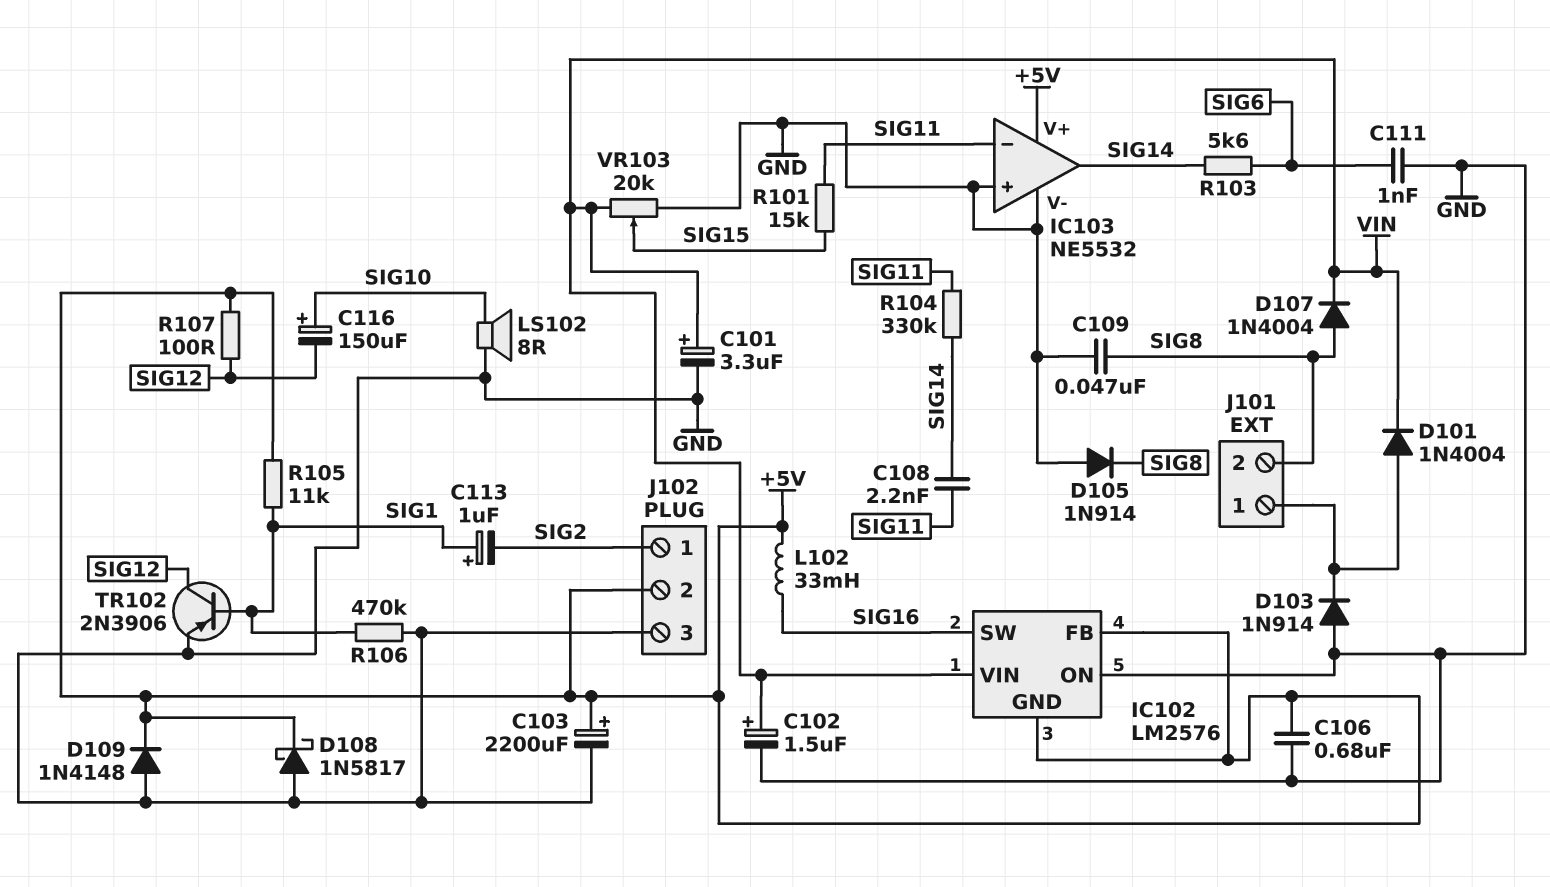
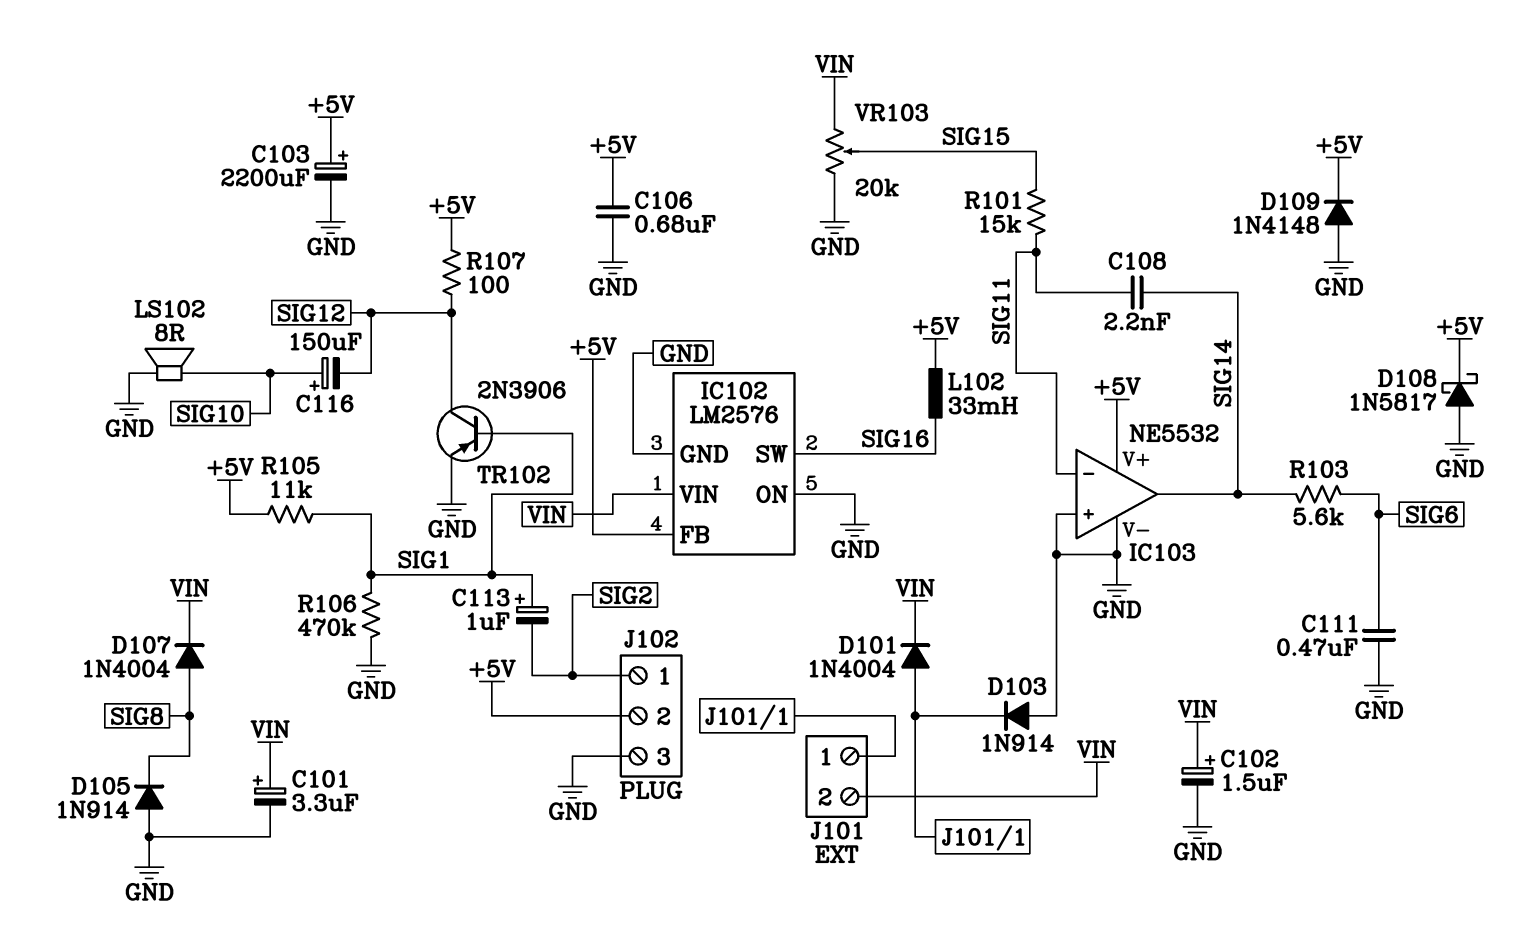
C109: 47nF (GND, SIG8) -> none
C111: 1nF (GND, SIG6) -> 470nF (GND, SIG6)
IC102 pin GND: +5V -> GND
J101 pin 2: SIG8 -> VIN
R104: 330k (SIG11, SIG14) -> none

